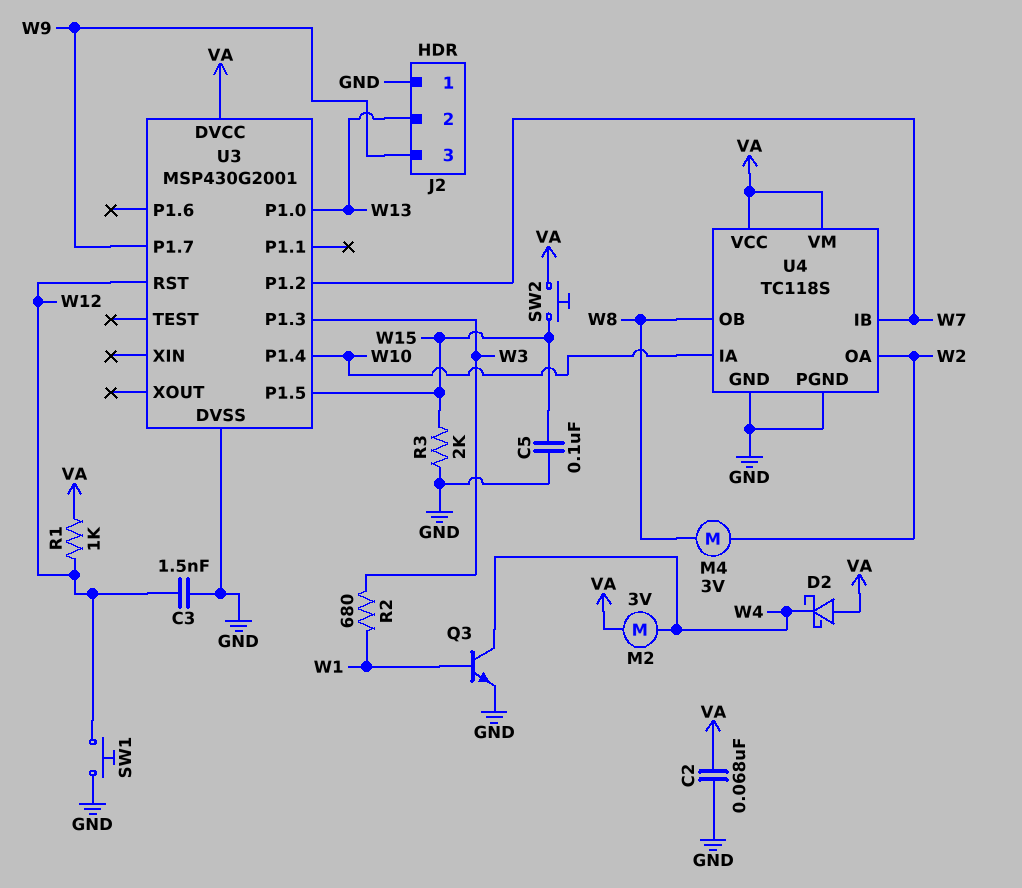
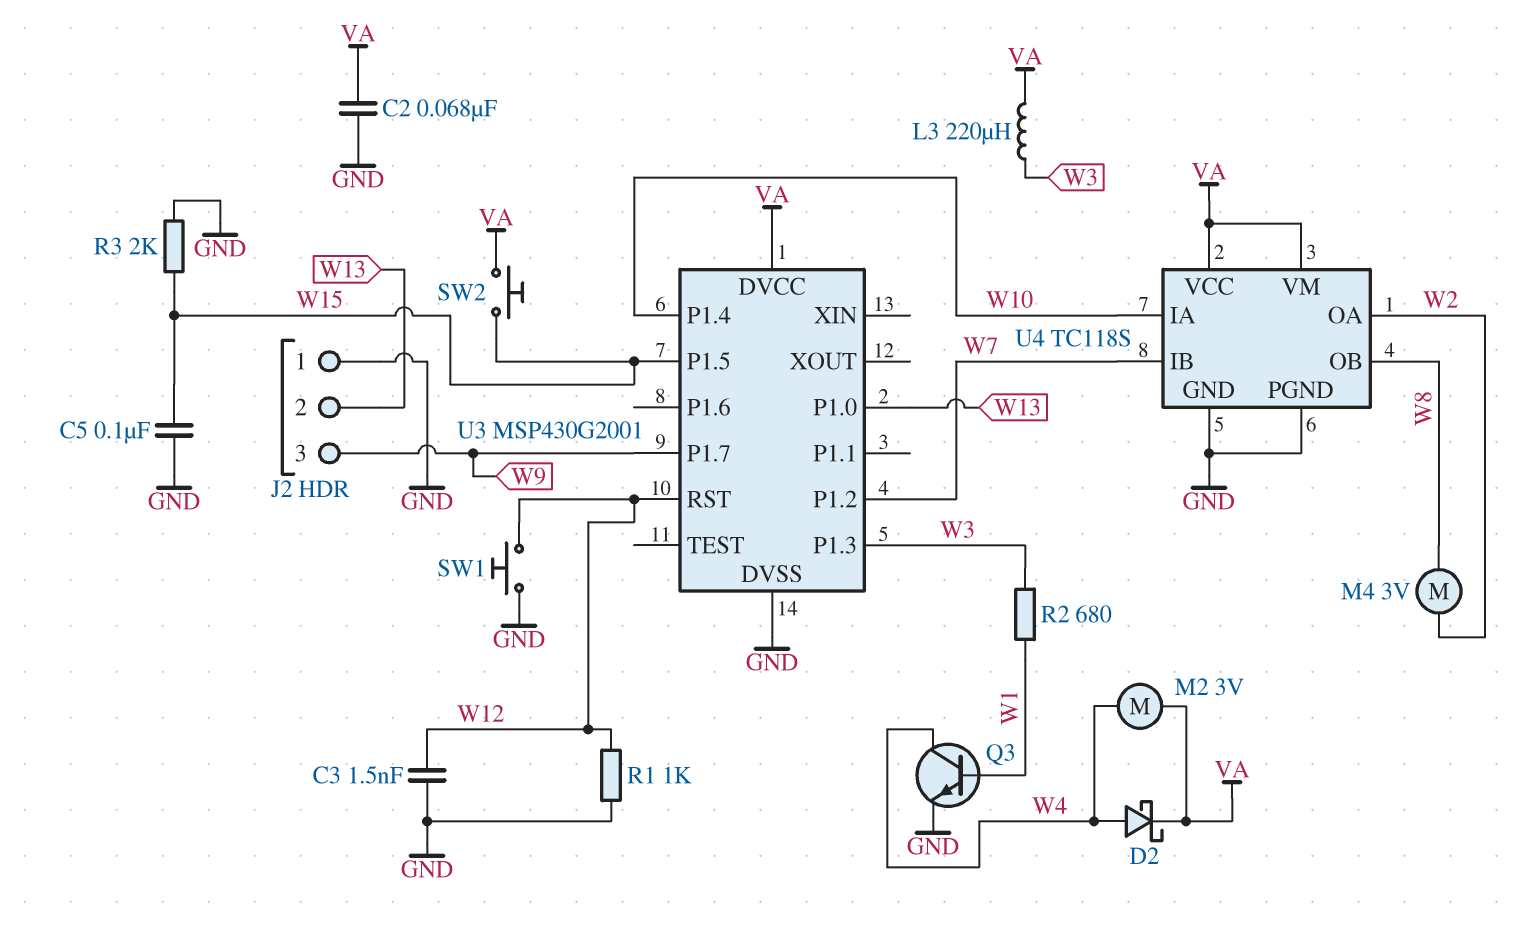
D2: schottky (A VA, K W4) -> schottky (A W4, K VA)
L3: none -> 220uH (VA, W3)
R1: 1k (VA, W12) -> 1k (GND, W12)

